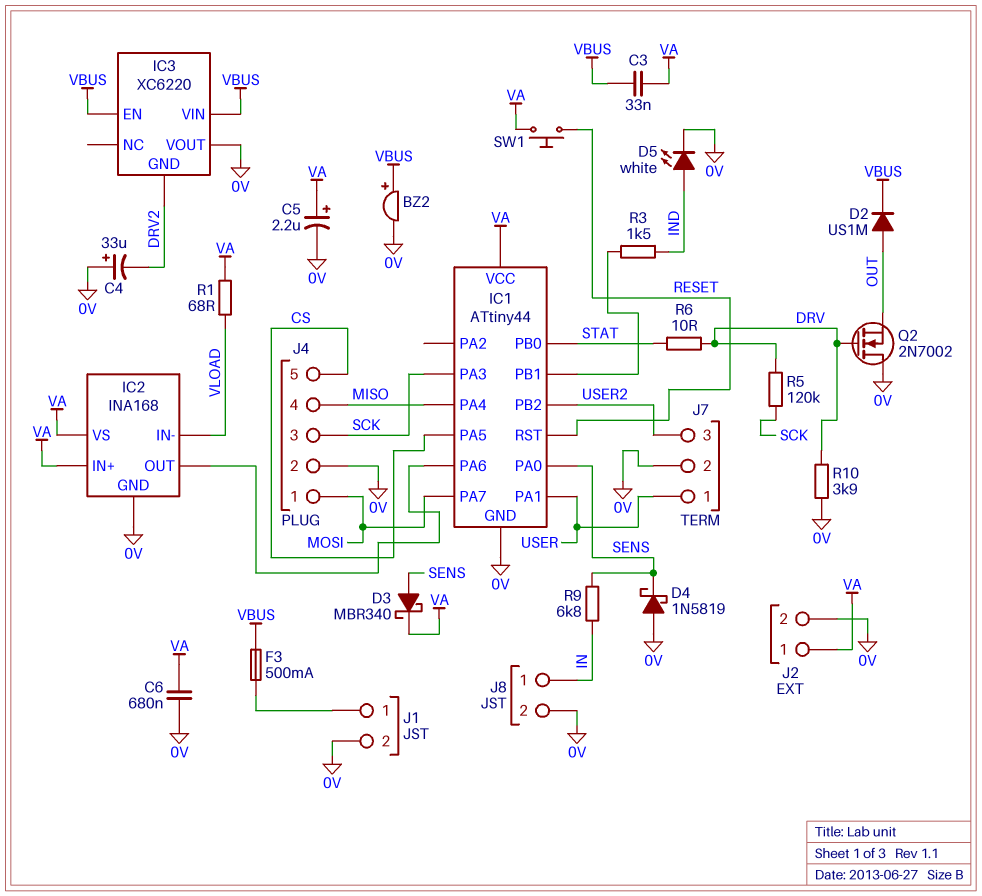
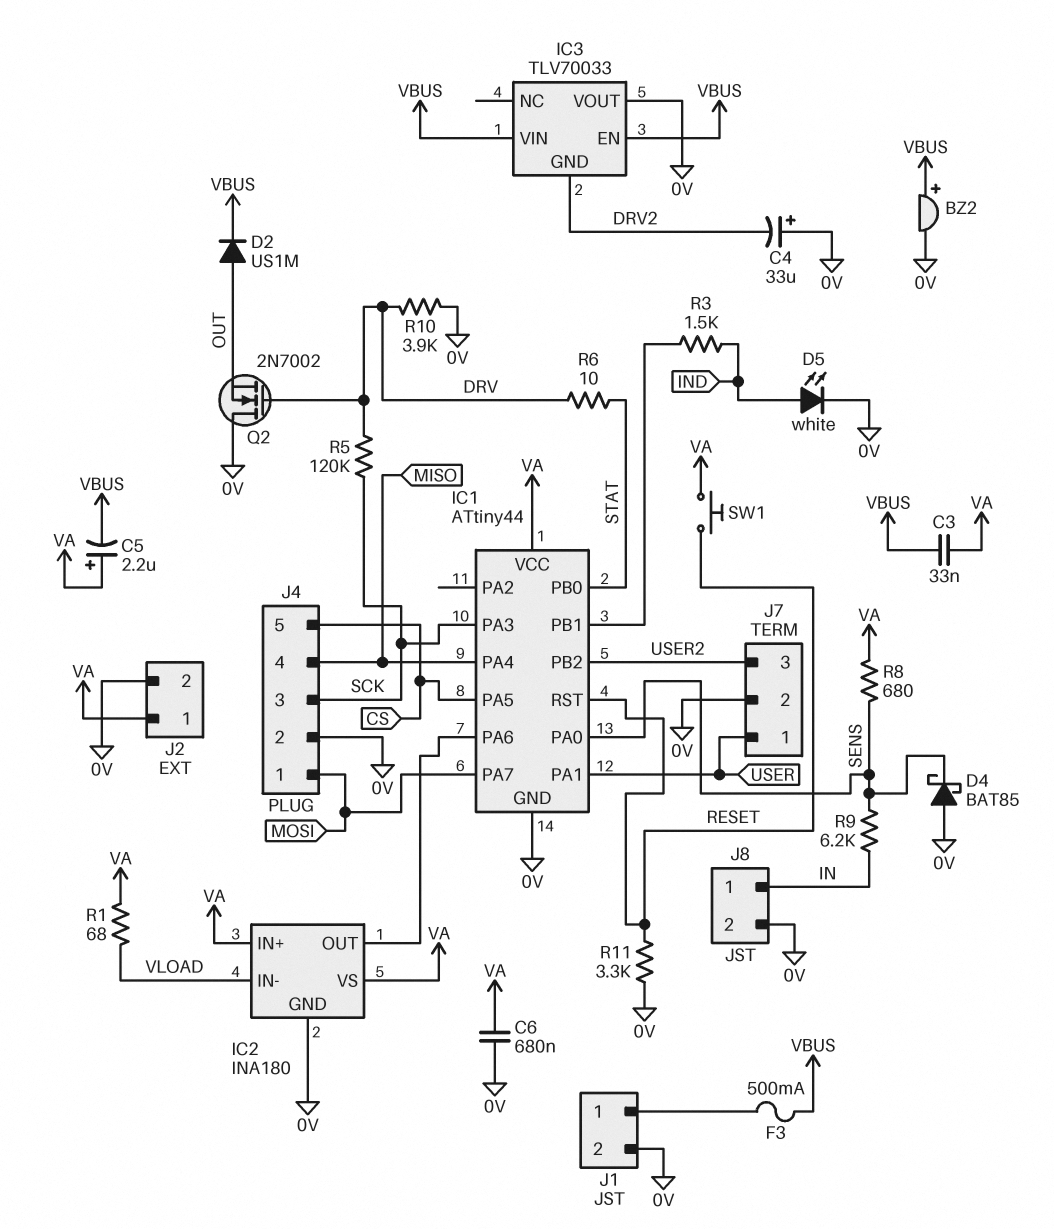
C5: 2.2uF (plus VA, minus 0V) -> 2.2uF (plus VA, minus VBUS)
D3: schottky MBR340 (A SENS, K VA) -> none
D4: schottky 1N5819 (A 0V, K SENS) -> schottky BAT85 (A 0V, K SENS)
IC2: INA168 -> INA180
IC3: XC6220 -> TLV70033
R8: none -> 680 (SENS, VA)
R9: 6.8k (IN, SENS) -> 6.2k (IN, SENS)
R11: none -> 3.3k (0V, RESET)

